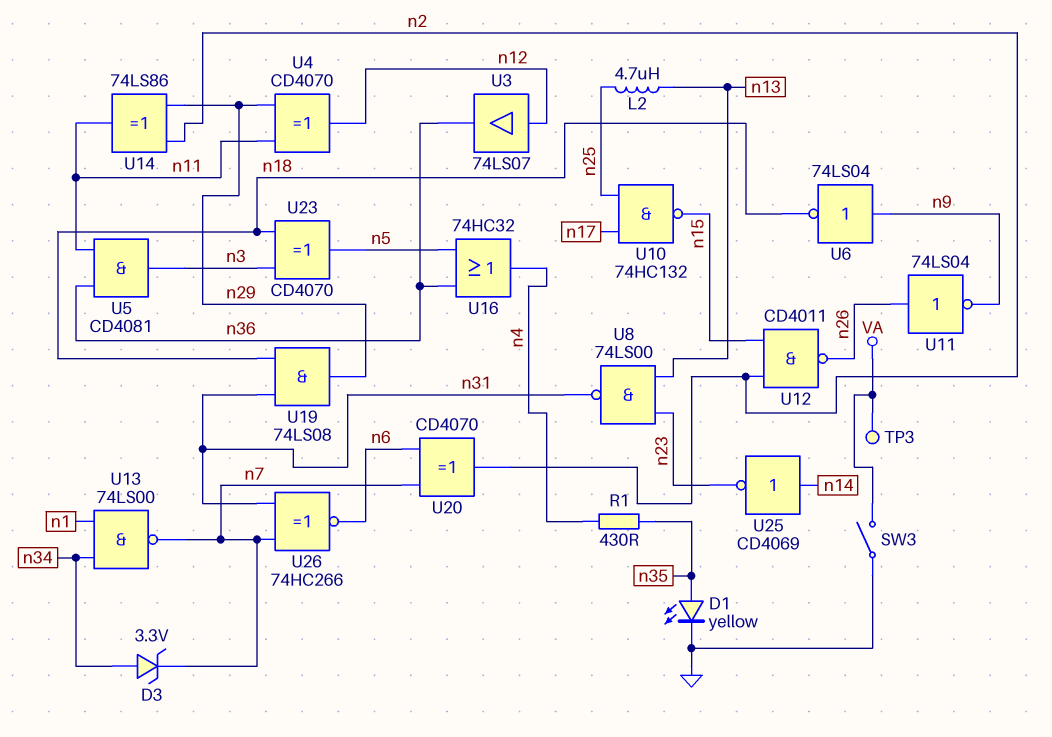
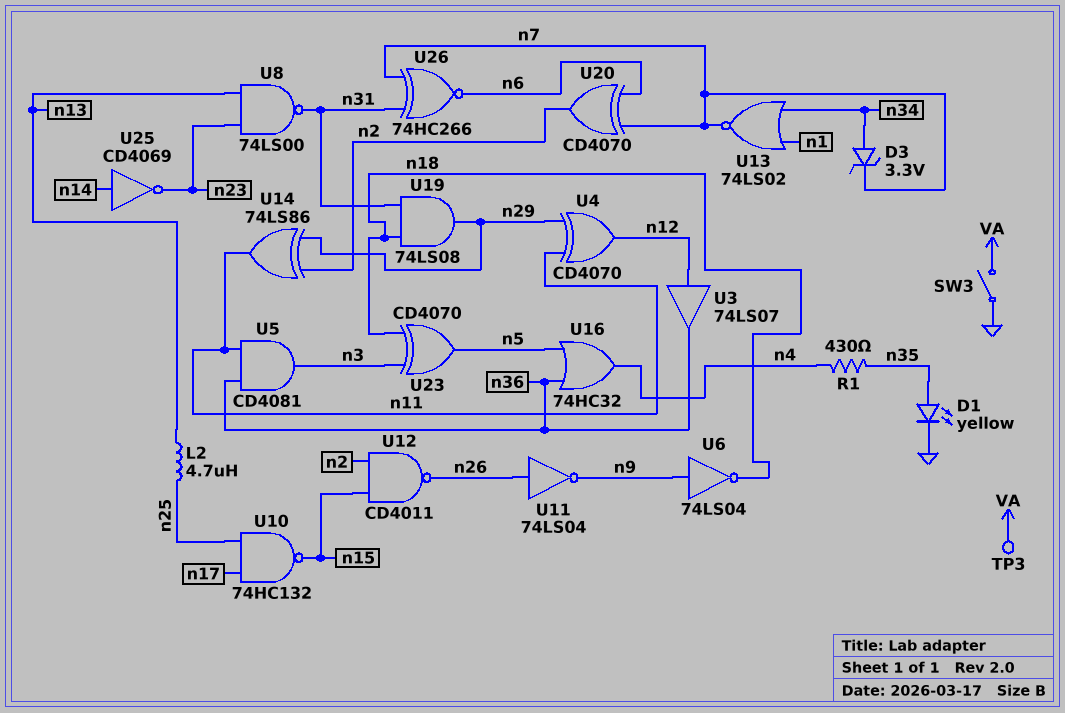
U13: NAND 74LS00 (in n1, in n34, out n7) -> NOR 74LS02 (in n1, in n34, out n7)

